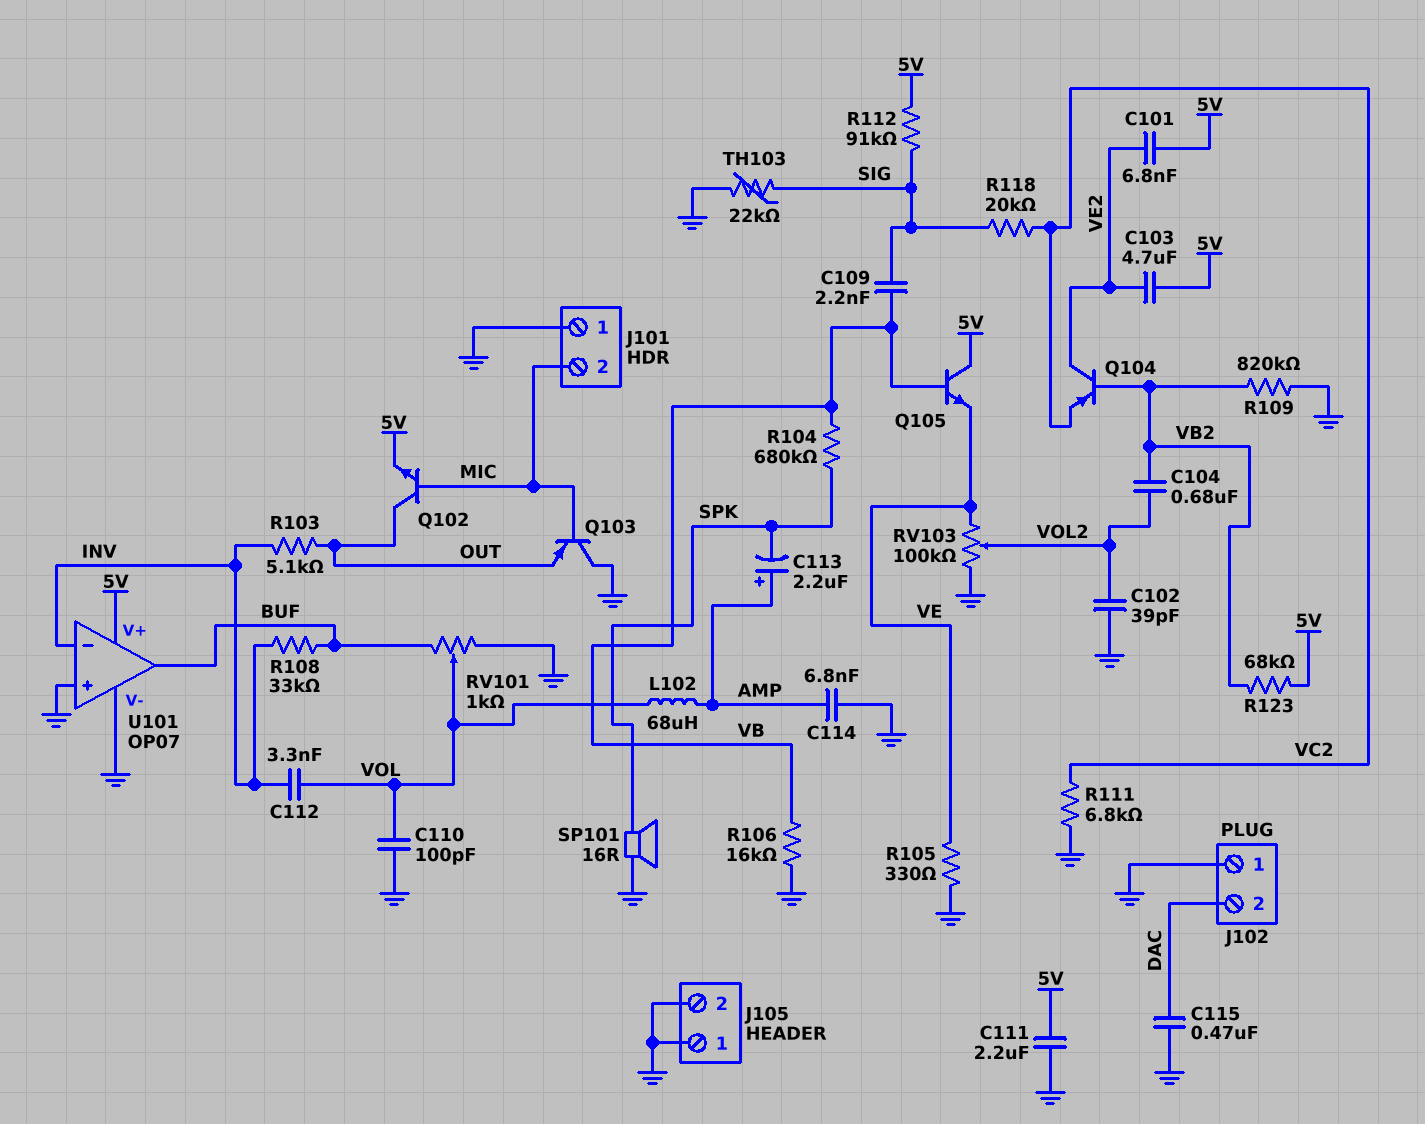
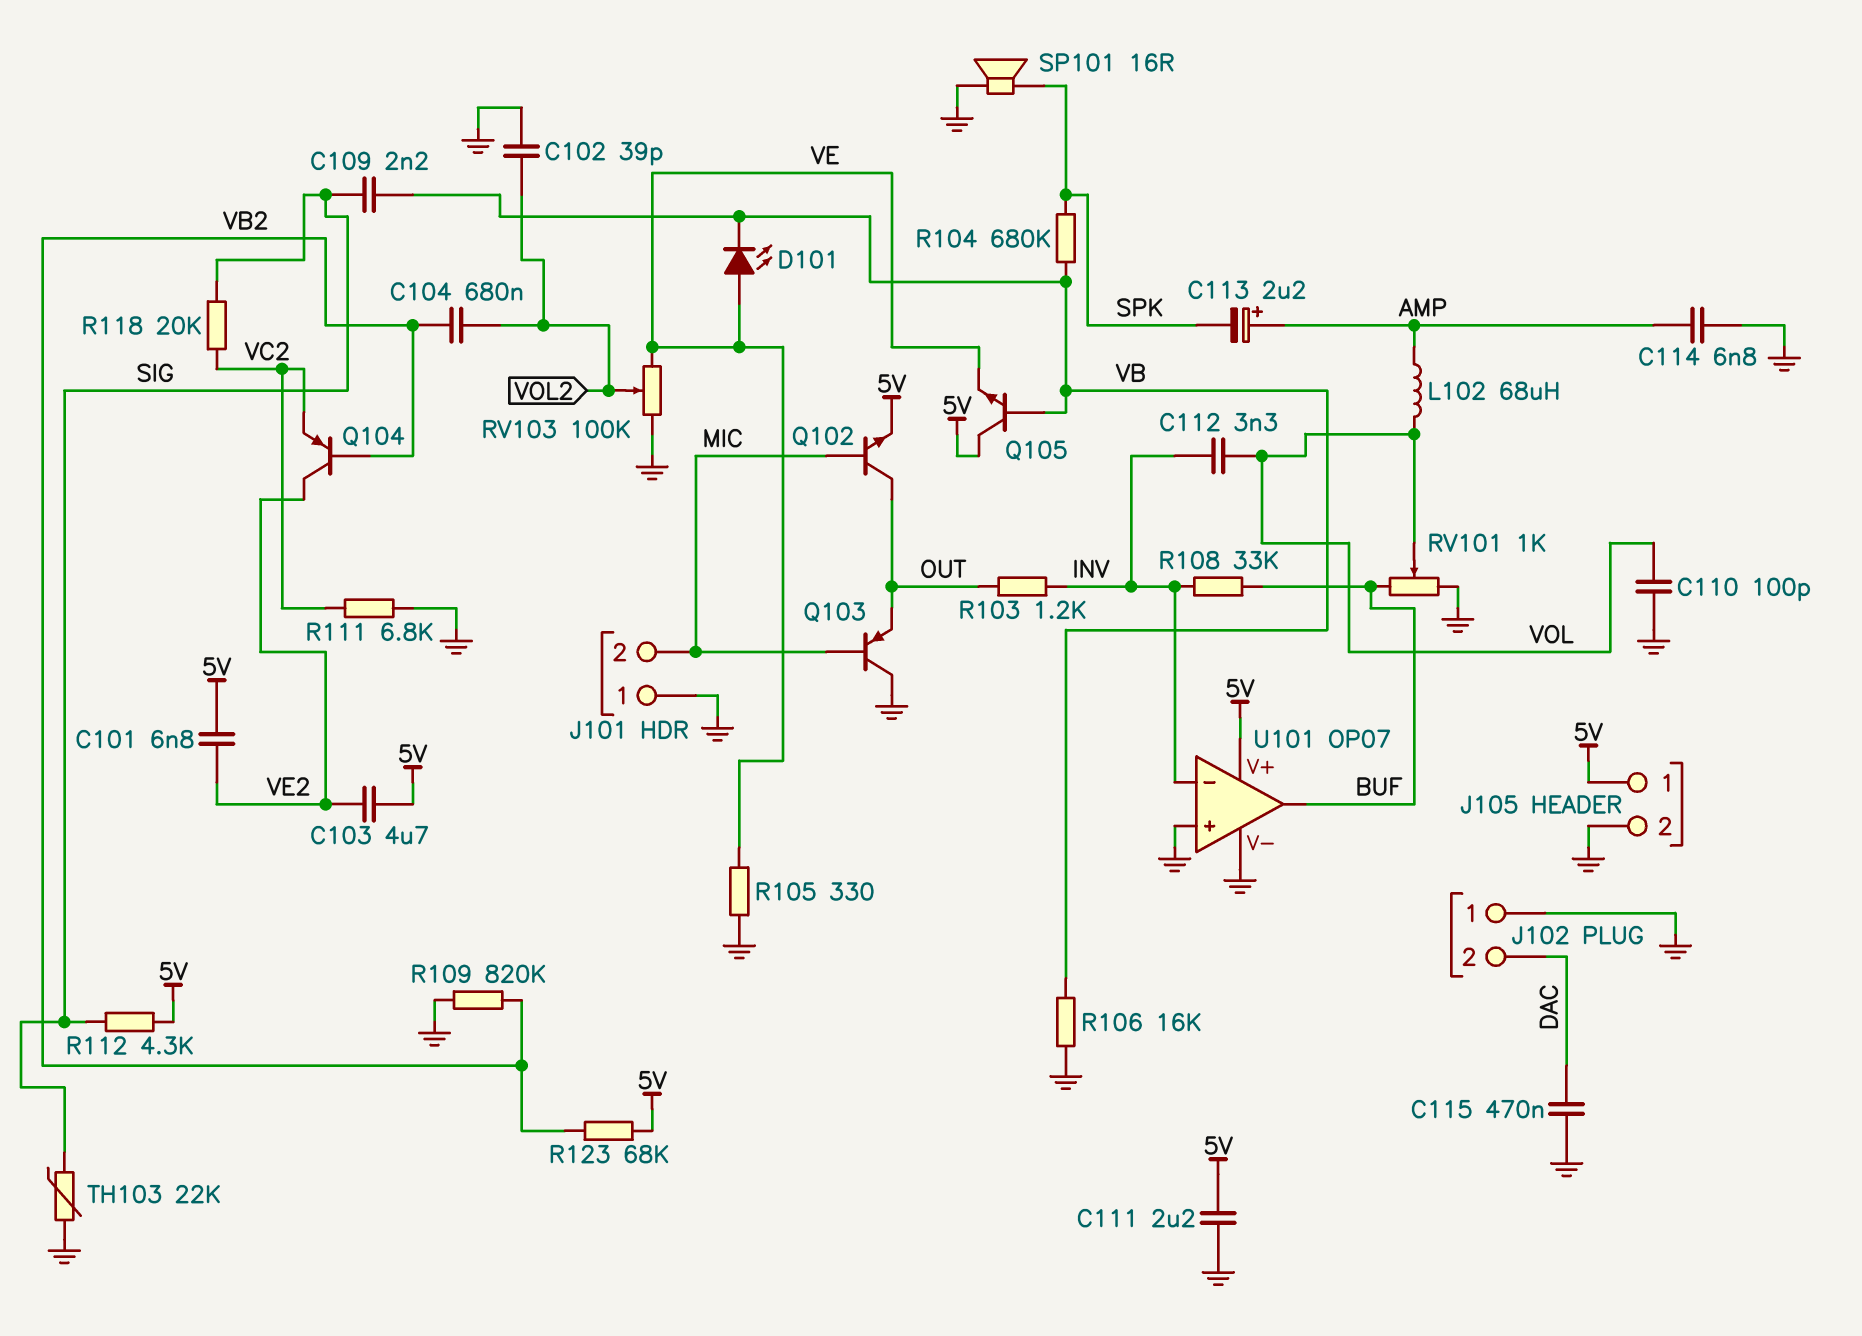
D101: none -> LED (A VE, K VB)
J105 pin 1: GND -> 5V
R103: 5.1k (INV, OUT) -> 1.2k (INV, OUT)
R112: 91k (5V, SIG) -> 4.3k (5V, SIG)

